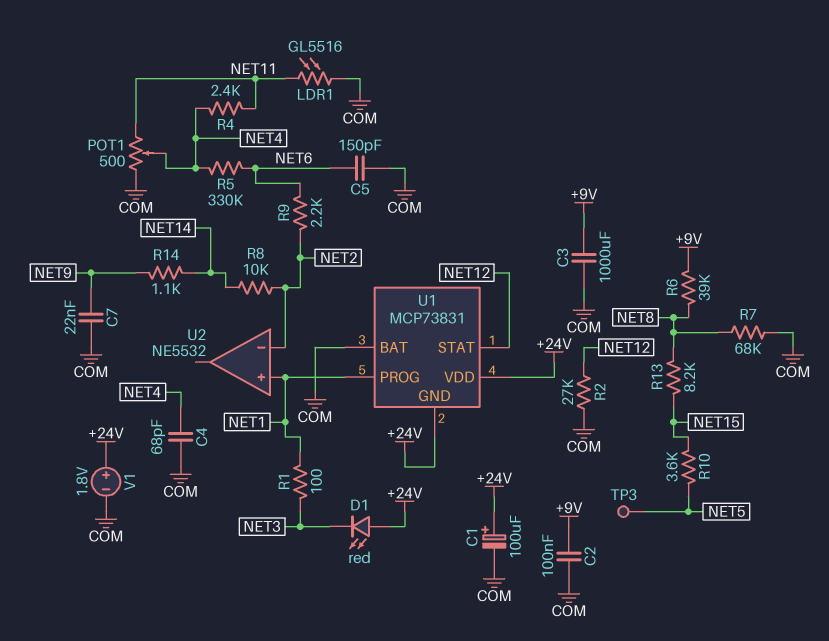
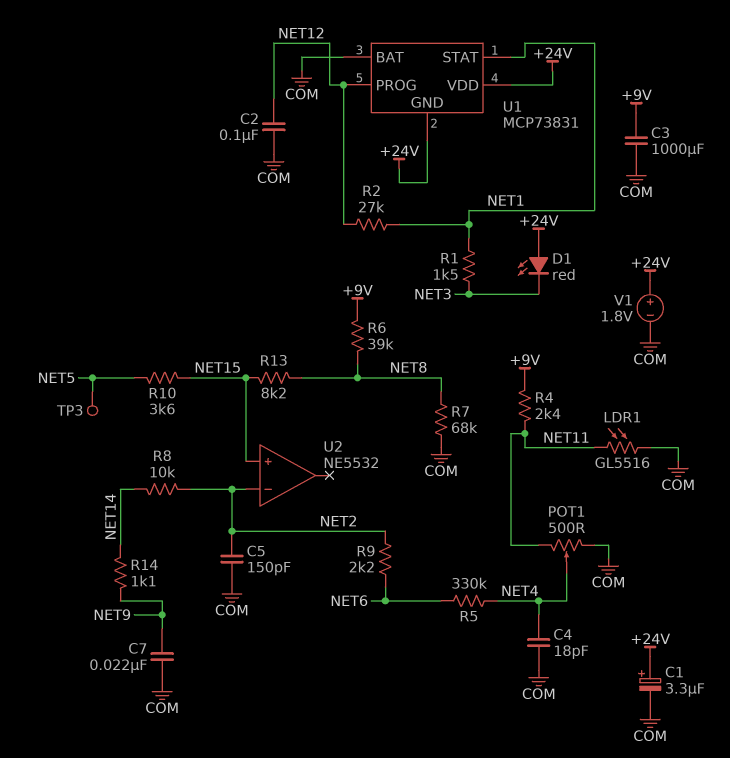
C1: 100uF (plus +24V, minus COM) -> 3.3uF (plus +24V, minus COM)
C2: 100nF (+9V, COM) -> 100nF (COM, NET12)
C4: 68pF (COM, NET4) -> 18pF (COM, NET4)
C5: 150pF (COM, NET6) -> 150pF (COM, NET2)
R1: 100 (NET1, NET3) -> 1.5k (NET1, NET3)
R2: 27k (COM, NET12) -> 27k (NET1, NET12)
R4: 2.4k (NET4, NET11) -> 2.4k (+9V, NET11)
U1 pin PROG: NET1 -> NET12
U1 pin STAT: NET12 -> NET1
U2 pin in+: NET1 -> NET15

